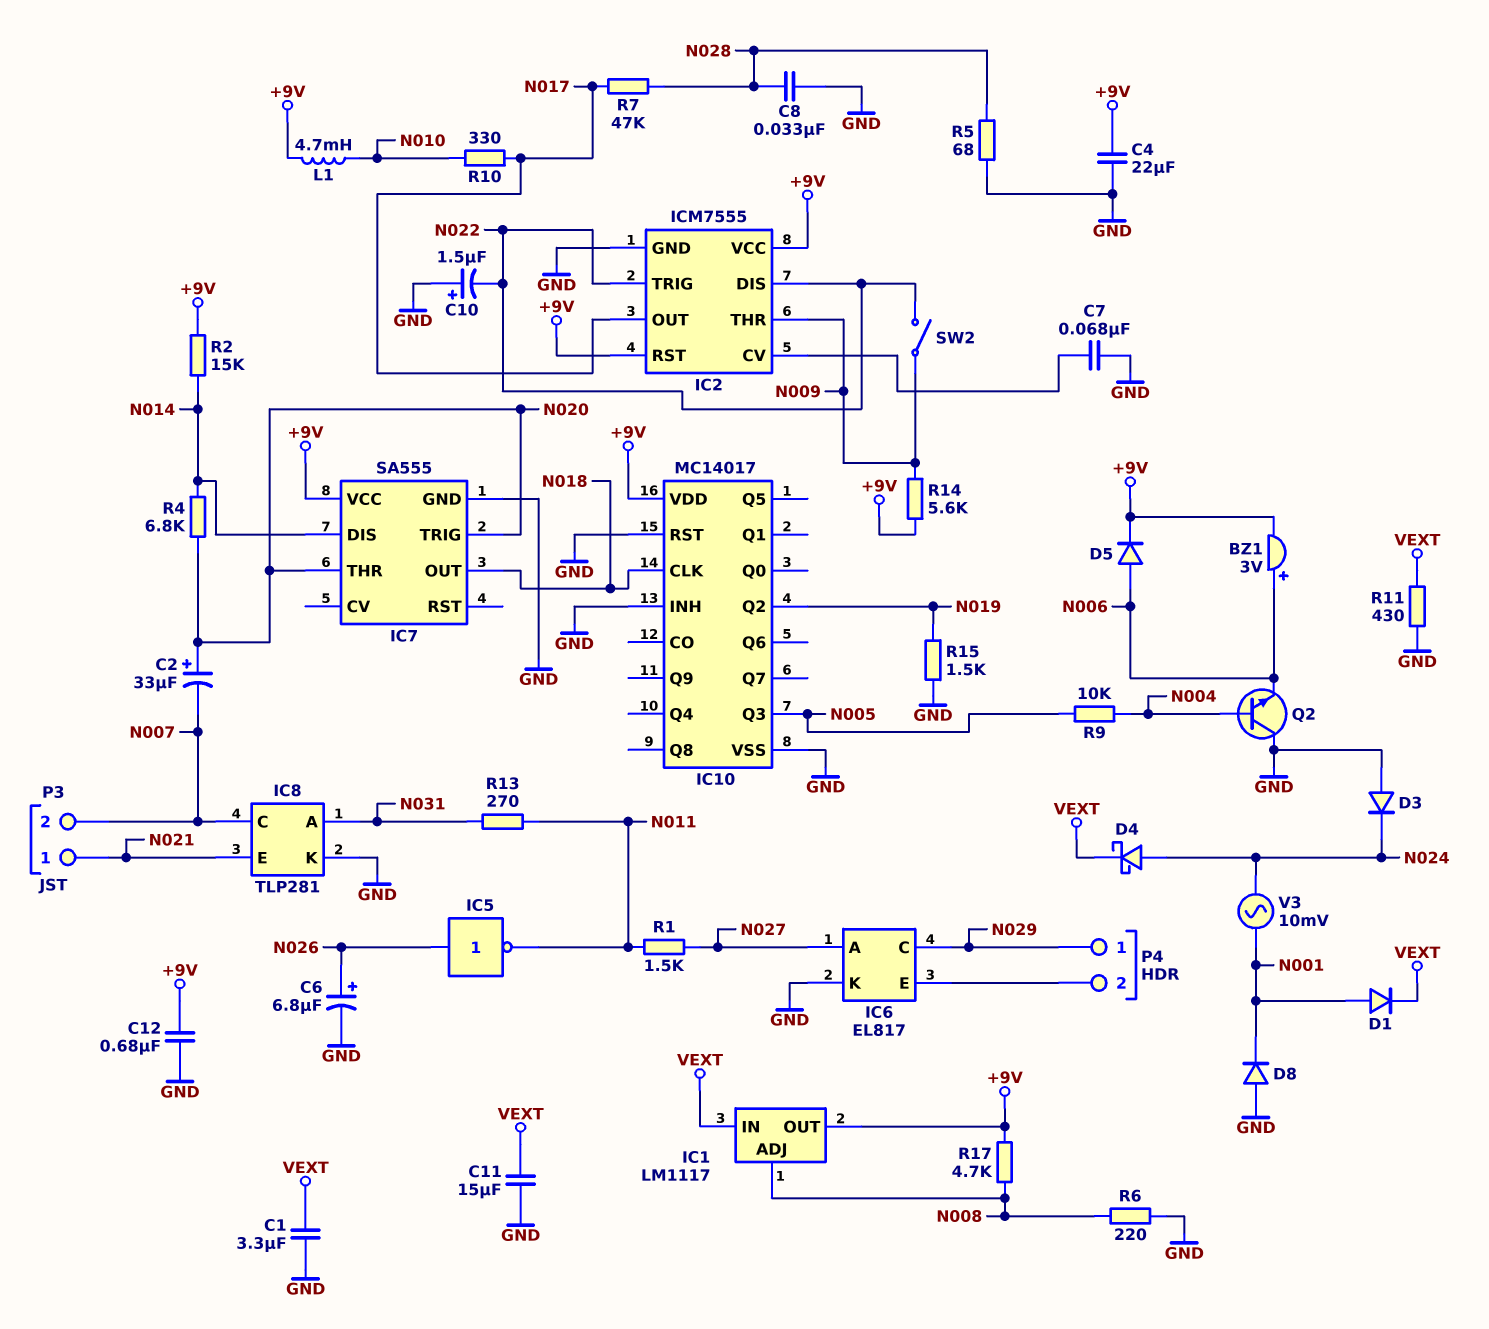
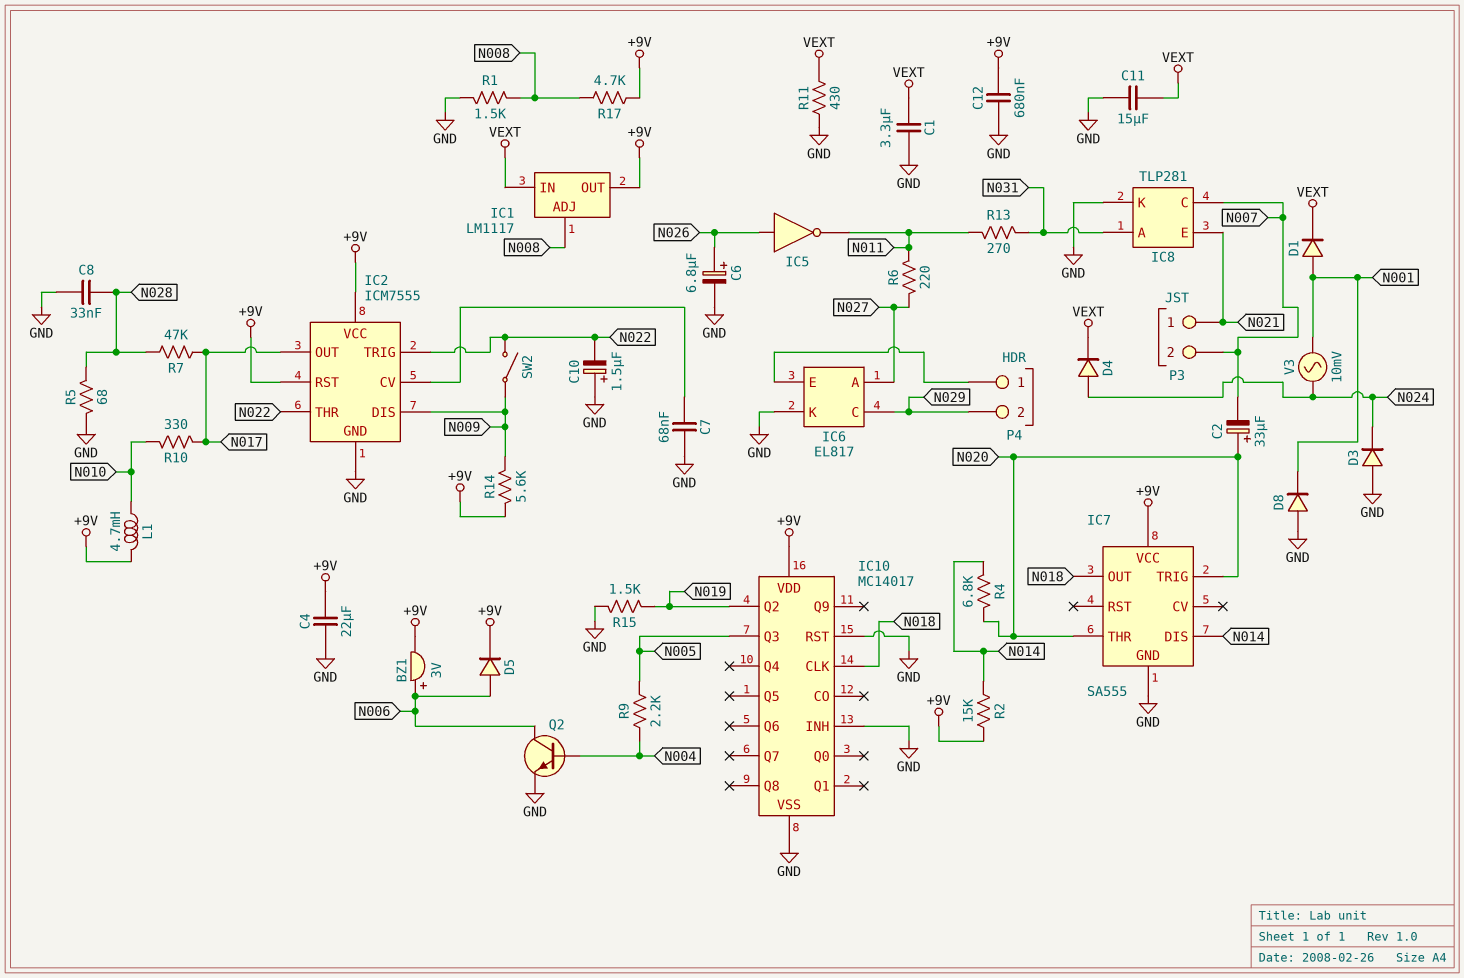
D4: schottky (A N024, K VEXT) -> diode (A N024, K VEXT)
IC2 pin DIS: N022 -> N009
IC2 pin THR: N009 -> N022
P4 pin 1: N029 -> IC6/E
P4 pin 2: IC6/E -> N029
Q2: NPN (B N004, C GND, E N006) -> NPN (B N004, C N006, E GND)
R1: 1.5k (N011, N027) -> 1.5k (GND, N008)
R6: 220 (GND, N008) -> 220 (N011, N027)
R9: 10k (N004, N005) -> 2.2k (N004, N005)

